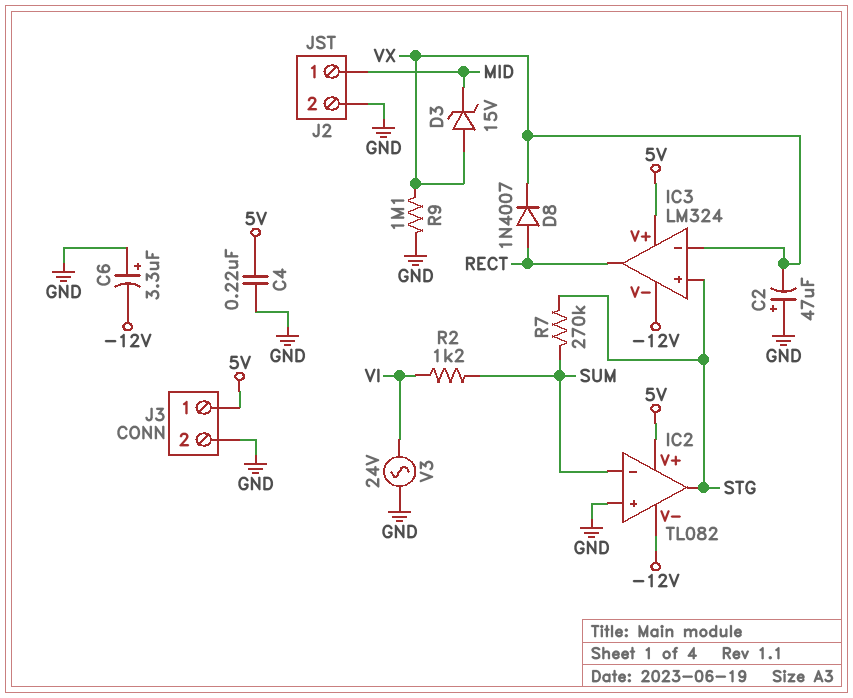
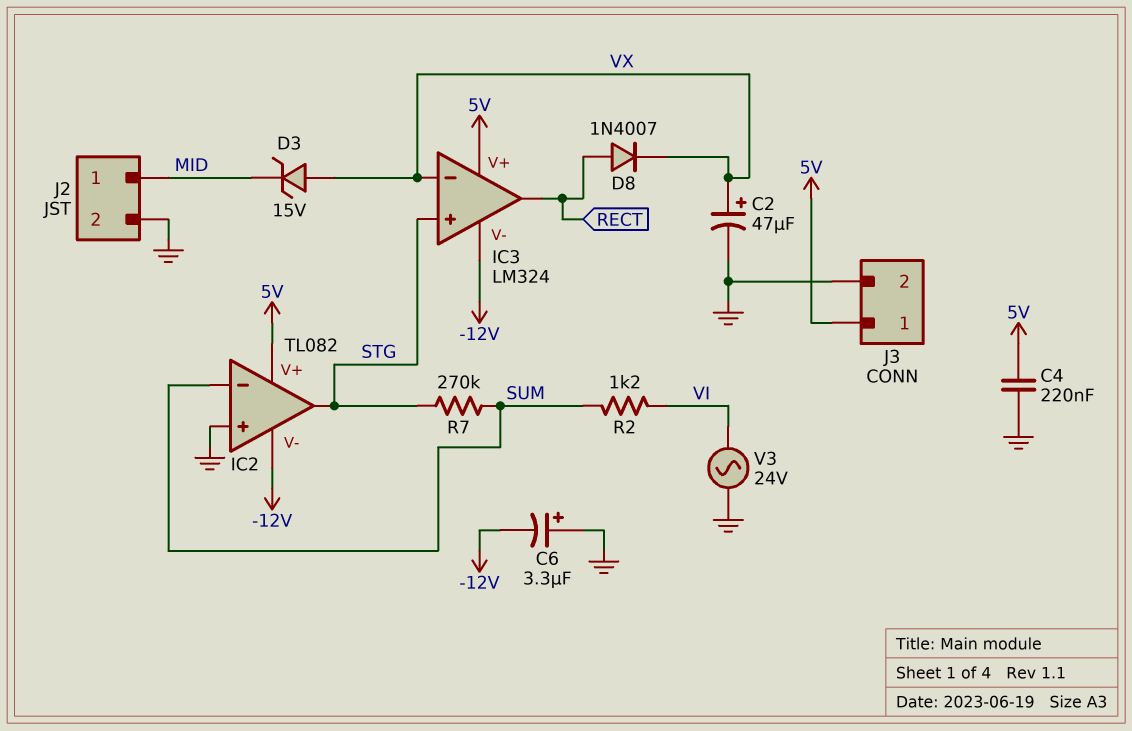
C2: 47uF (plus GND, minus VX) -> 47uF (plus VX, minus GND)
R9: 1.1M (GND, VX) -> none

